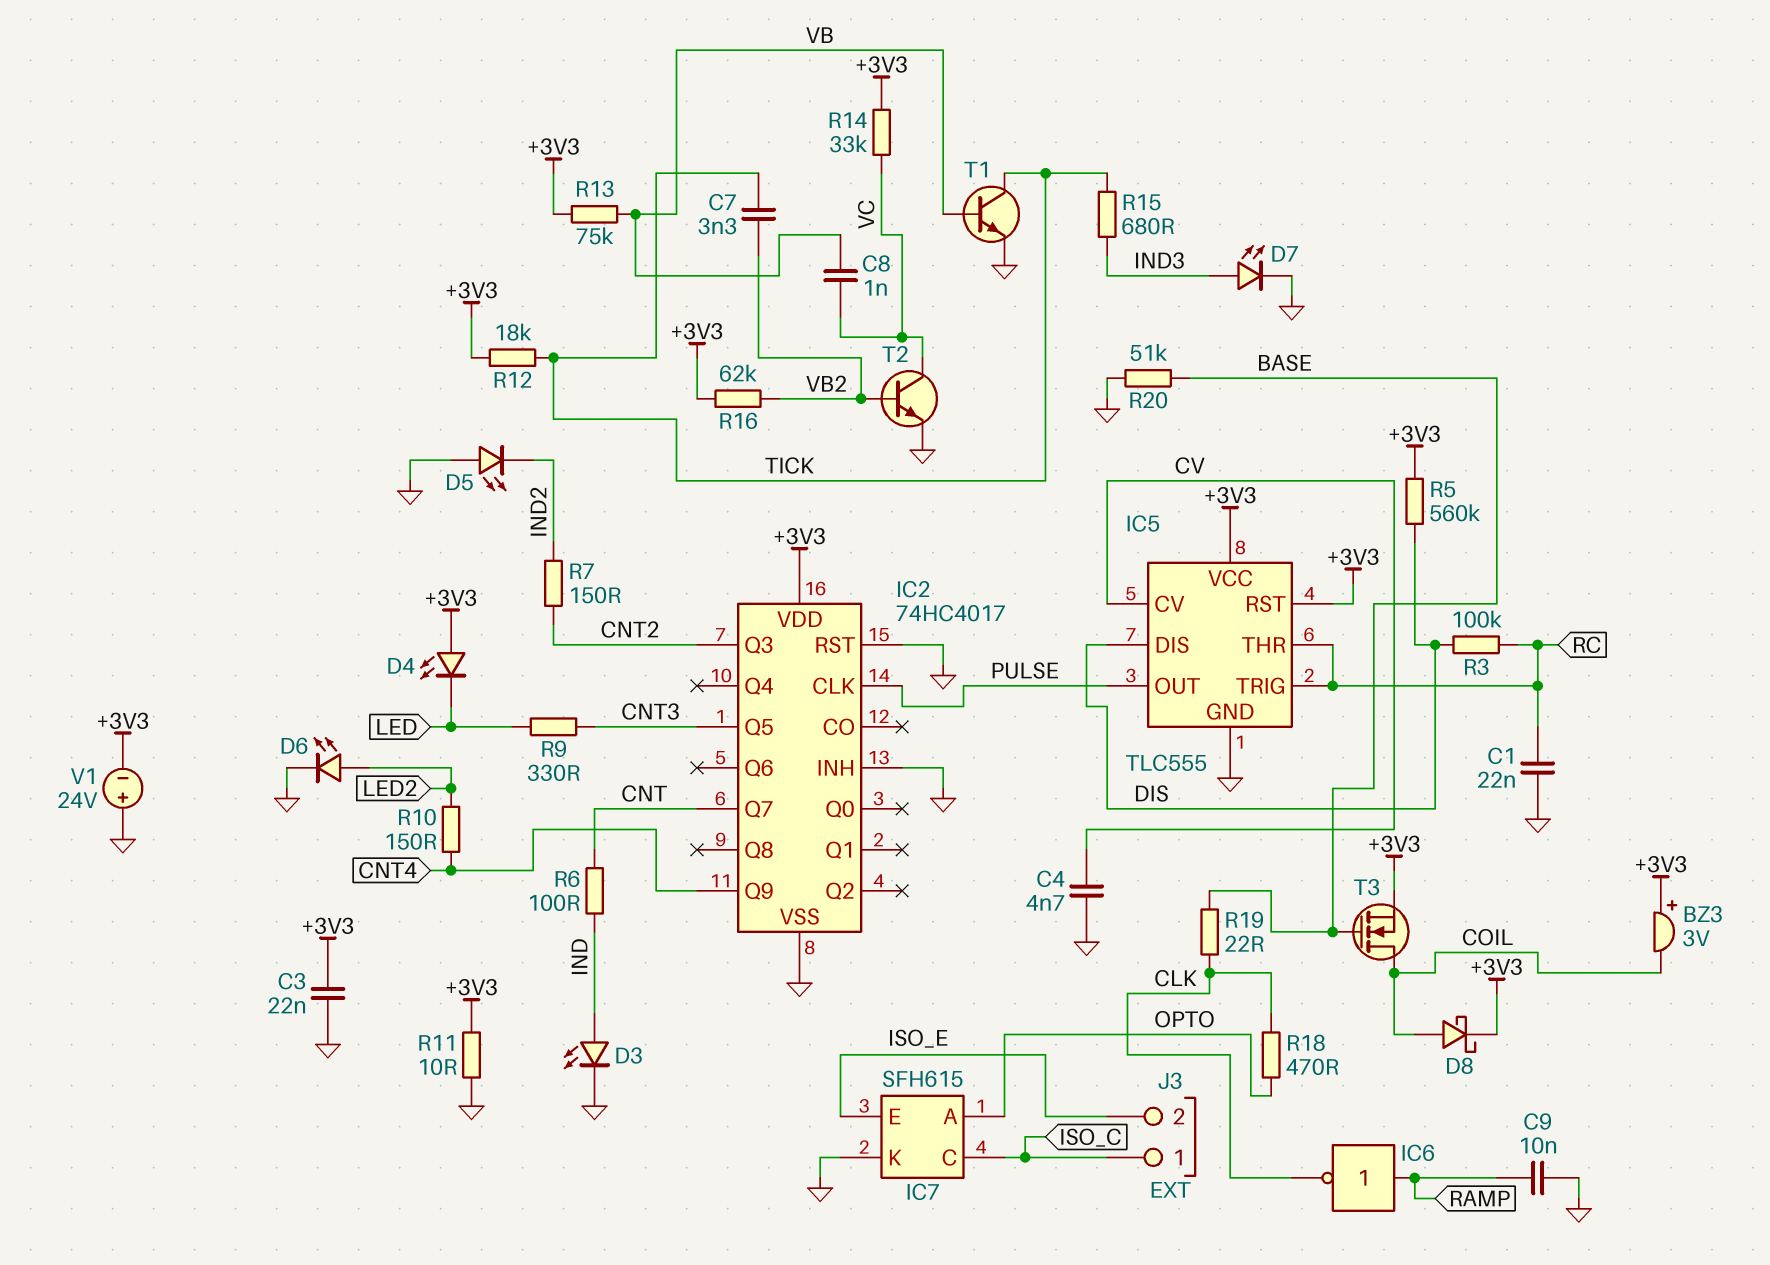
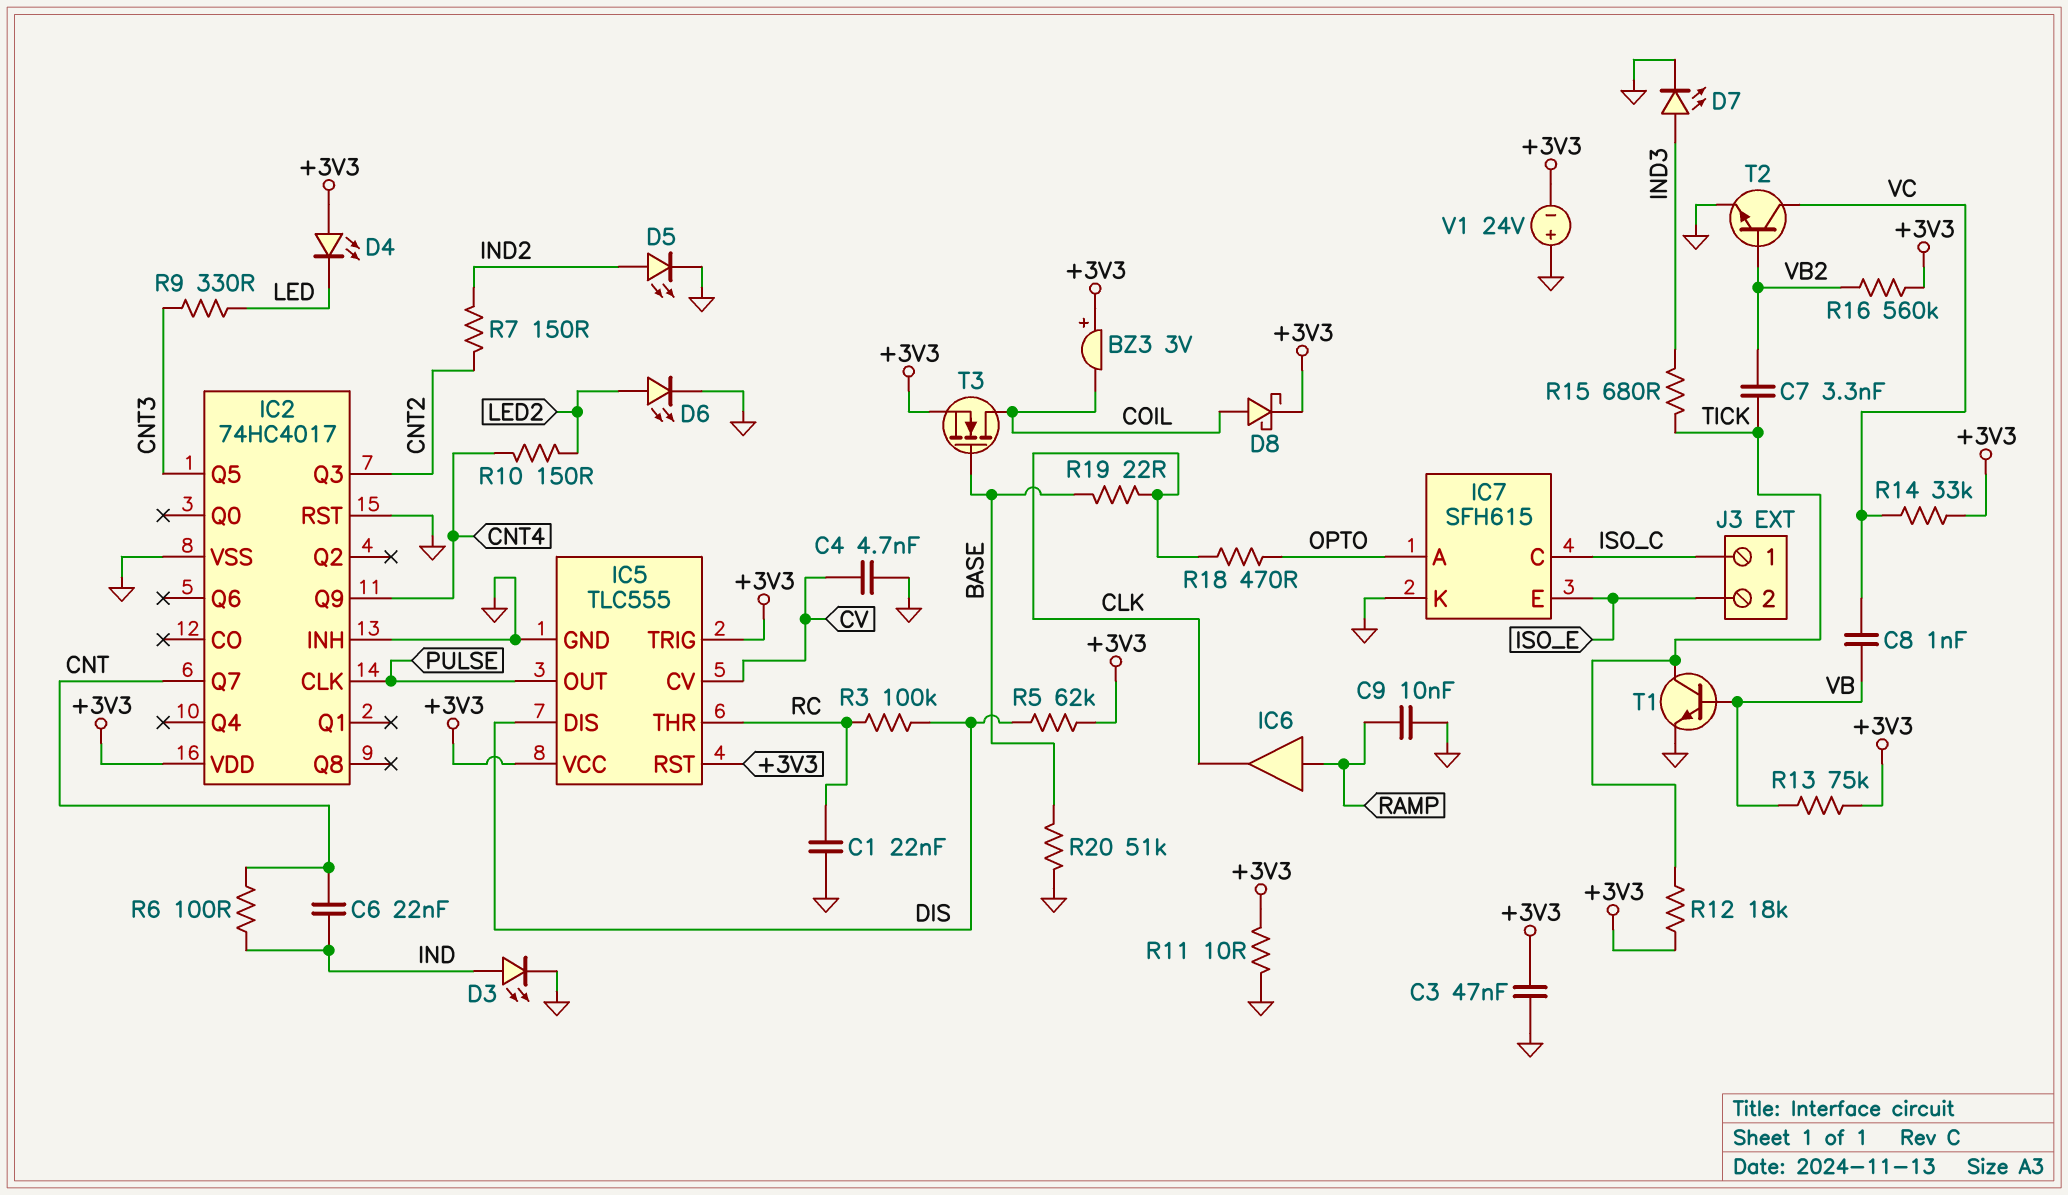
C3: 22nF (+3V3, GND) -> 47nF (+3V3, GND)
C6: none -> 22nF (CNT, IND)
D5: LED (A GND, K IND2) -> LED (A IND2, K GND)
IC5 pin TRIG: RC -> +3V3
IC6: NOT (in RAMP, out CLK) -> buffer (in RAMP, out CLK)
R5: 560k (+3V3, DIS) -> 62k (+3V3, DIS)
R16: 62k (+3V3, VB2) -> 560k (+3V3, VB2)

